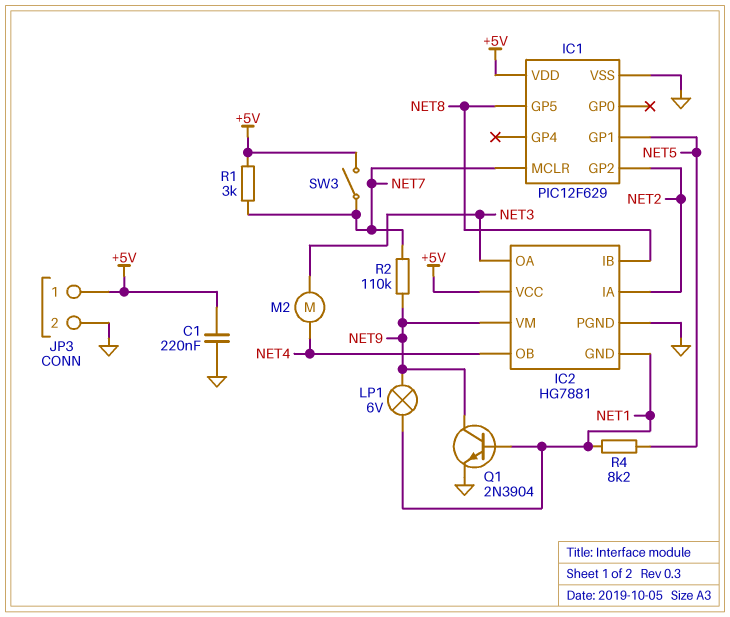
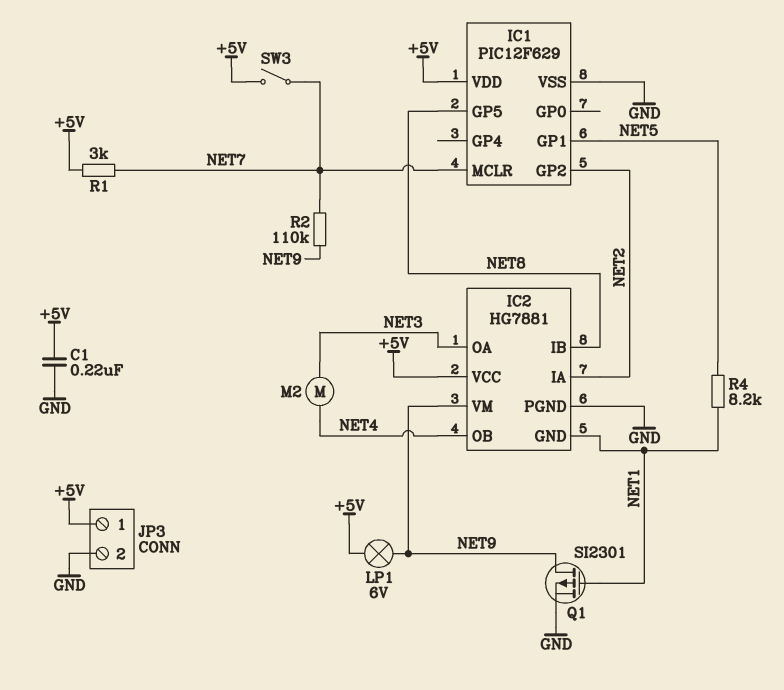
LP1: lamp 6V (NET1, NET9) -> lamp 6V (+5V, NET9)
Q1: NPN 2N3904 (B NET1, C NET9, E GND) -> PMOS SI2301 (G NET1, D NET9, S GND)

